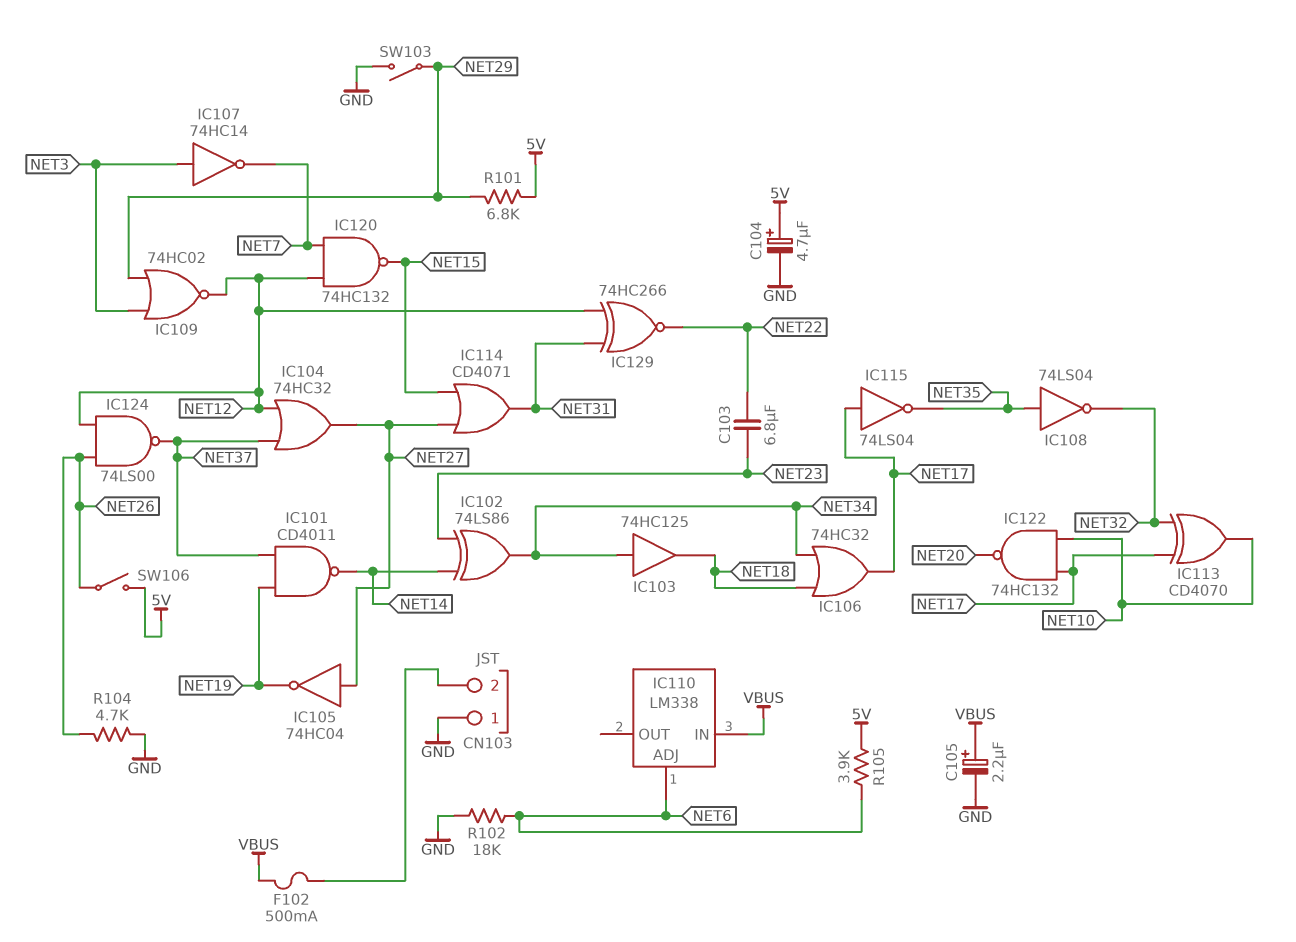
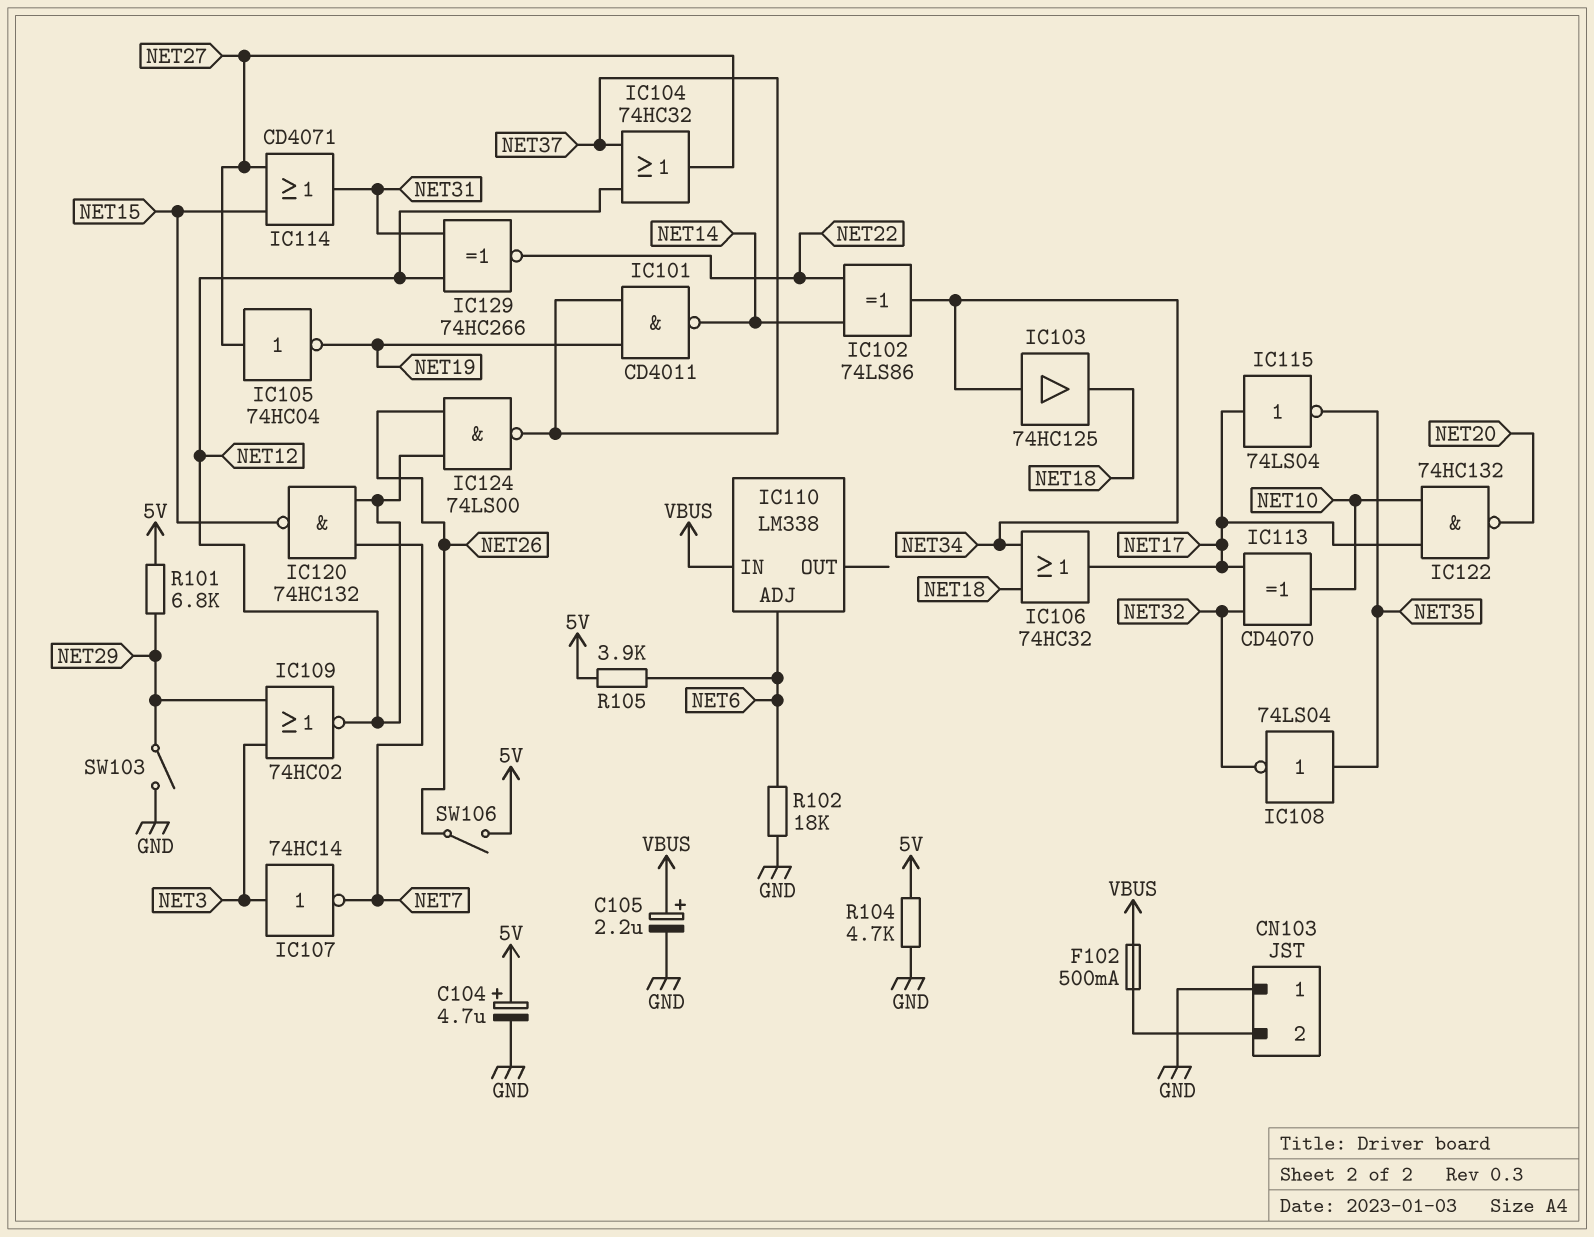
C103: 6.8uF (NET22, NET23) -> none
IC102: XOR 74LS86 (in NET14, in NET23, out NET34) -> XOR 74LS86 (in NET14, in NET22, out NET34)
R104: 4.7k (GND, NET26) -> 4.7k (5V, GND)

